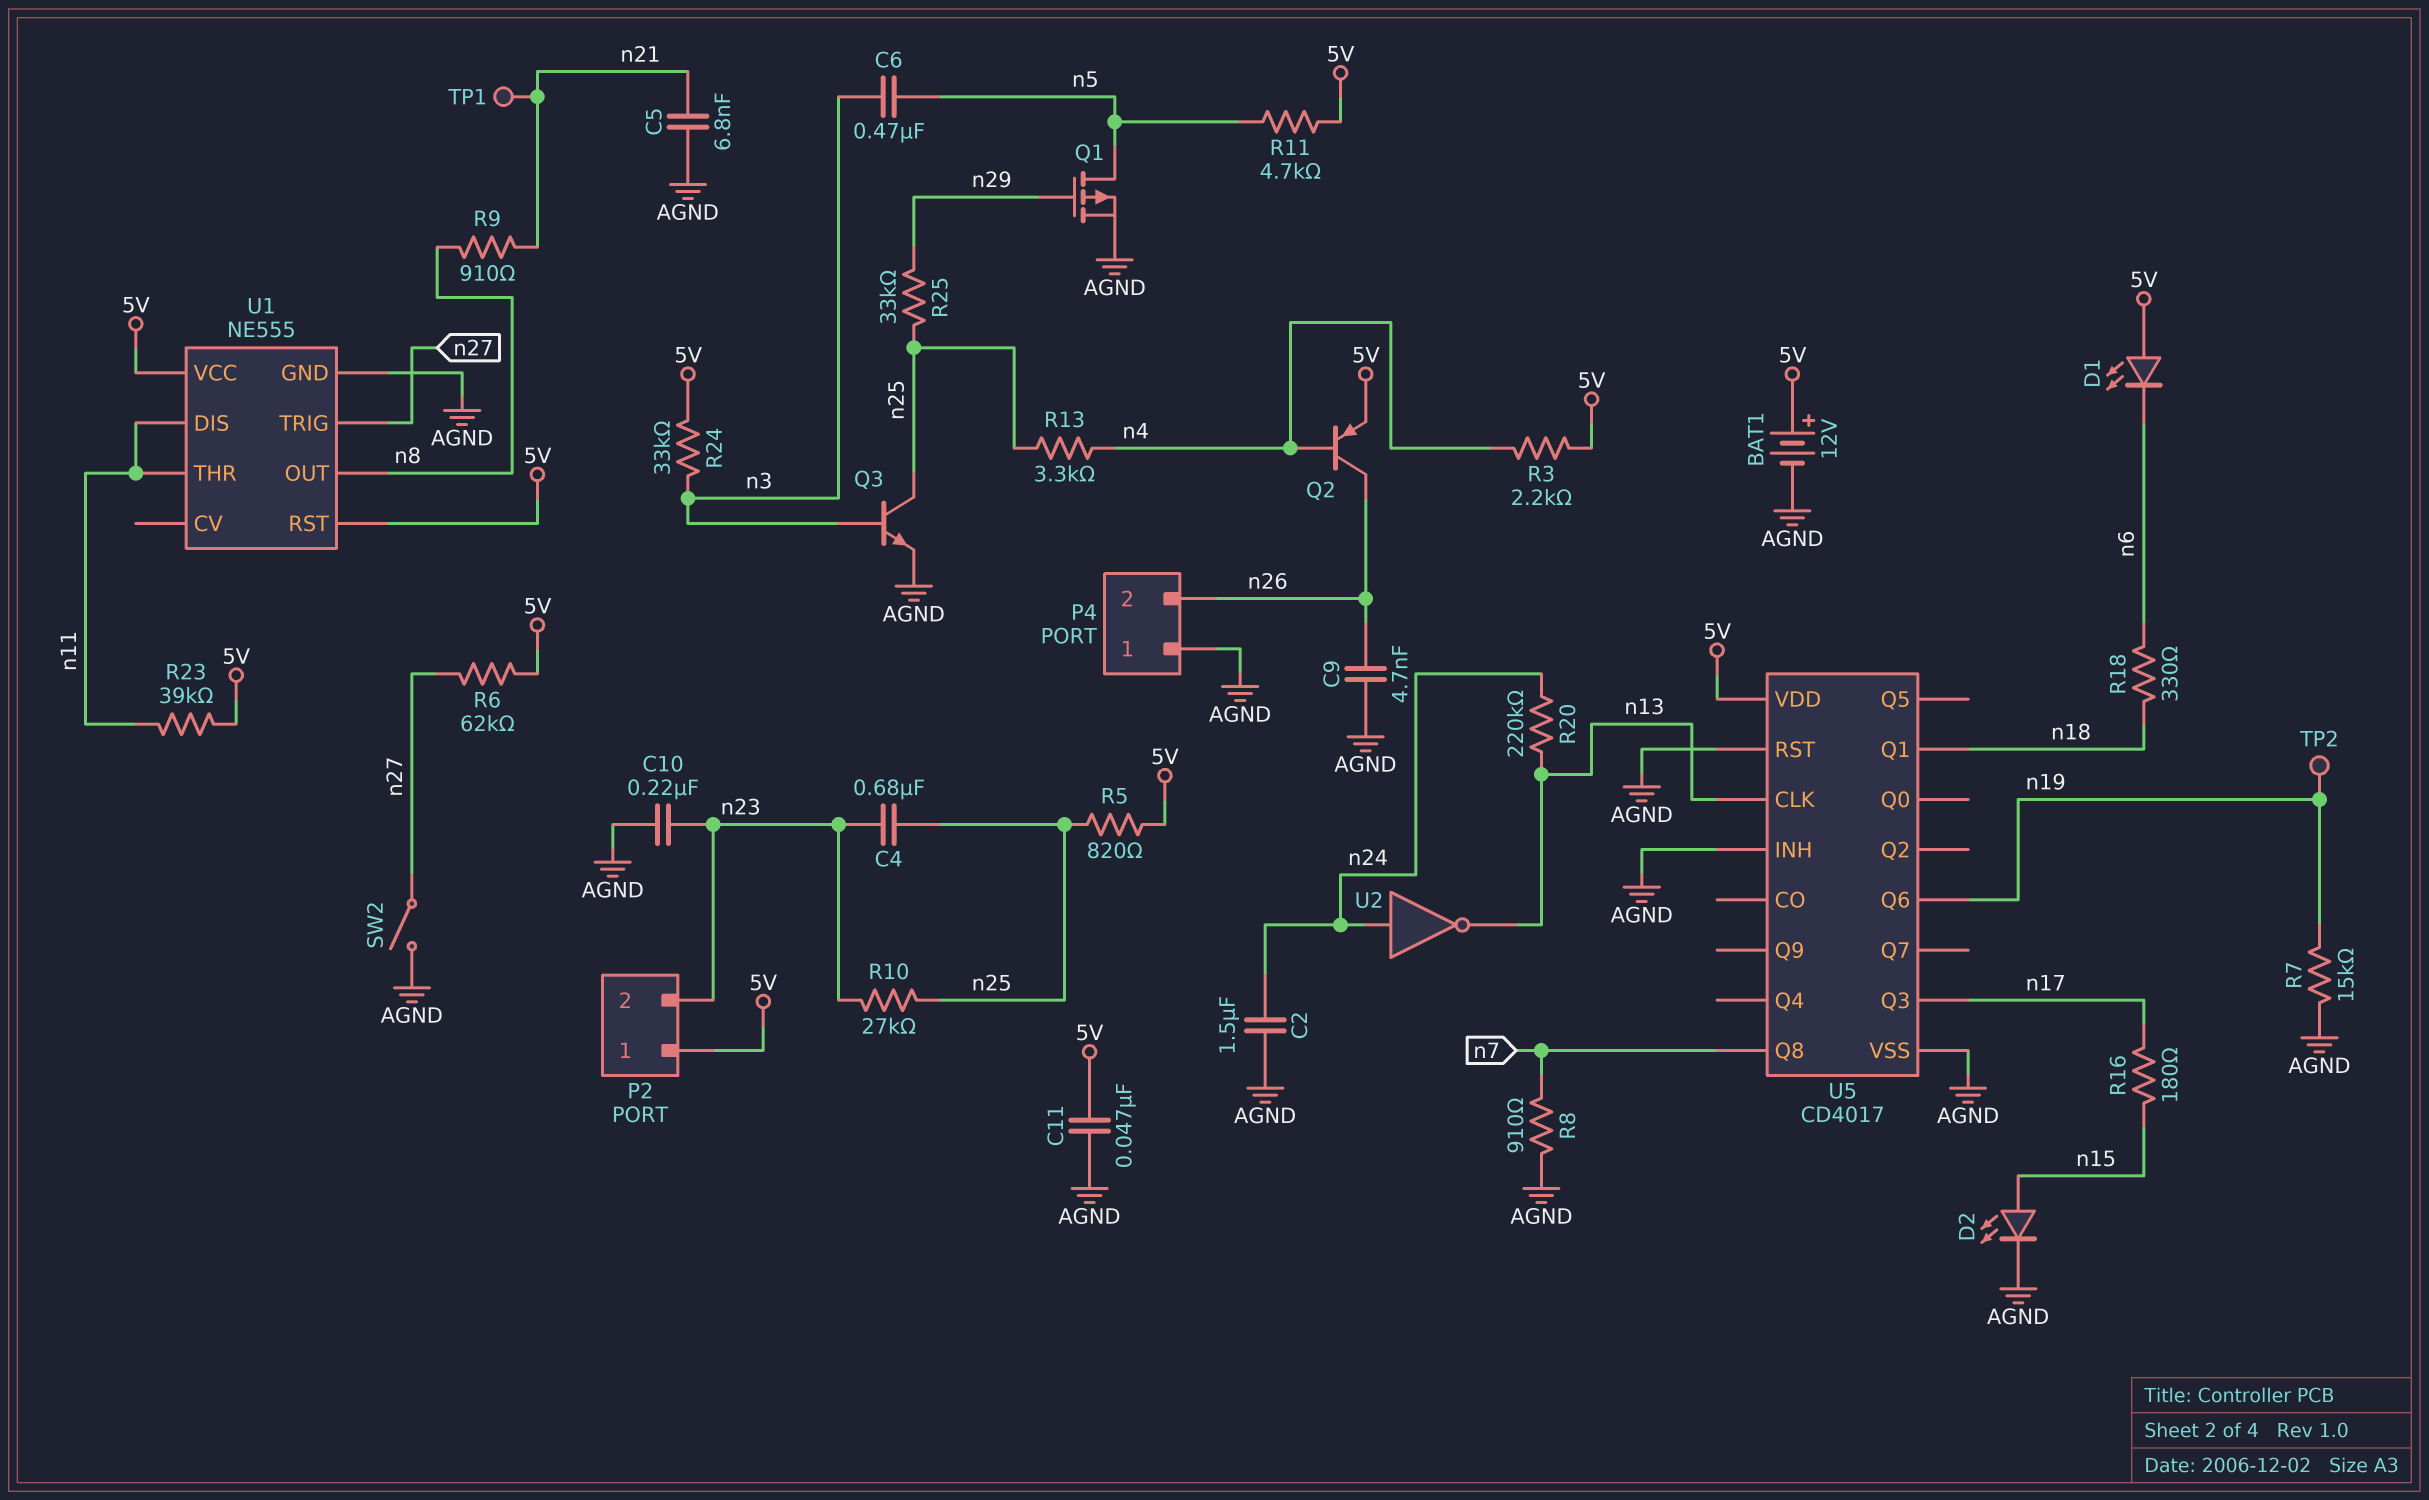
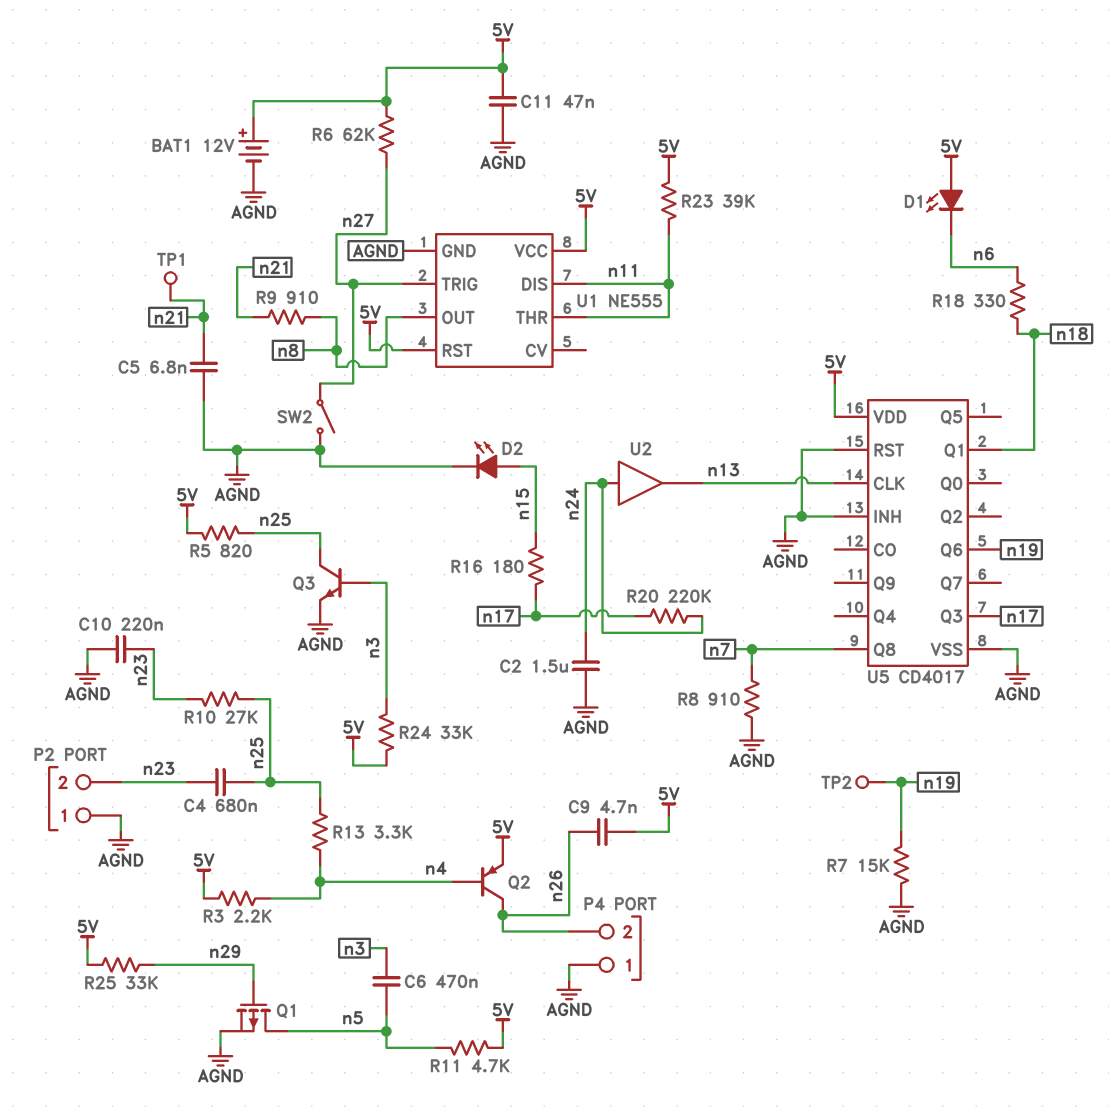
C9: 4.7nF (AGND, n26) -> 4.7nF (5V, n26)
P2 pin 1: 5V -> AGND
R20: 220k (n13, n24) -> 220k (n17, n24)
R25: 33k (n25, n29) -> 33k (5V, n29)
U2: NOT (in n24, out n13) -> buffer (in n24, out n13)

